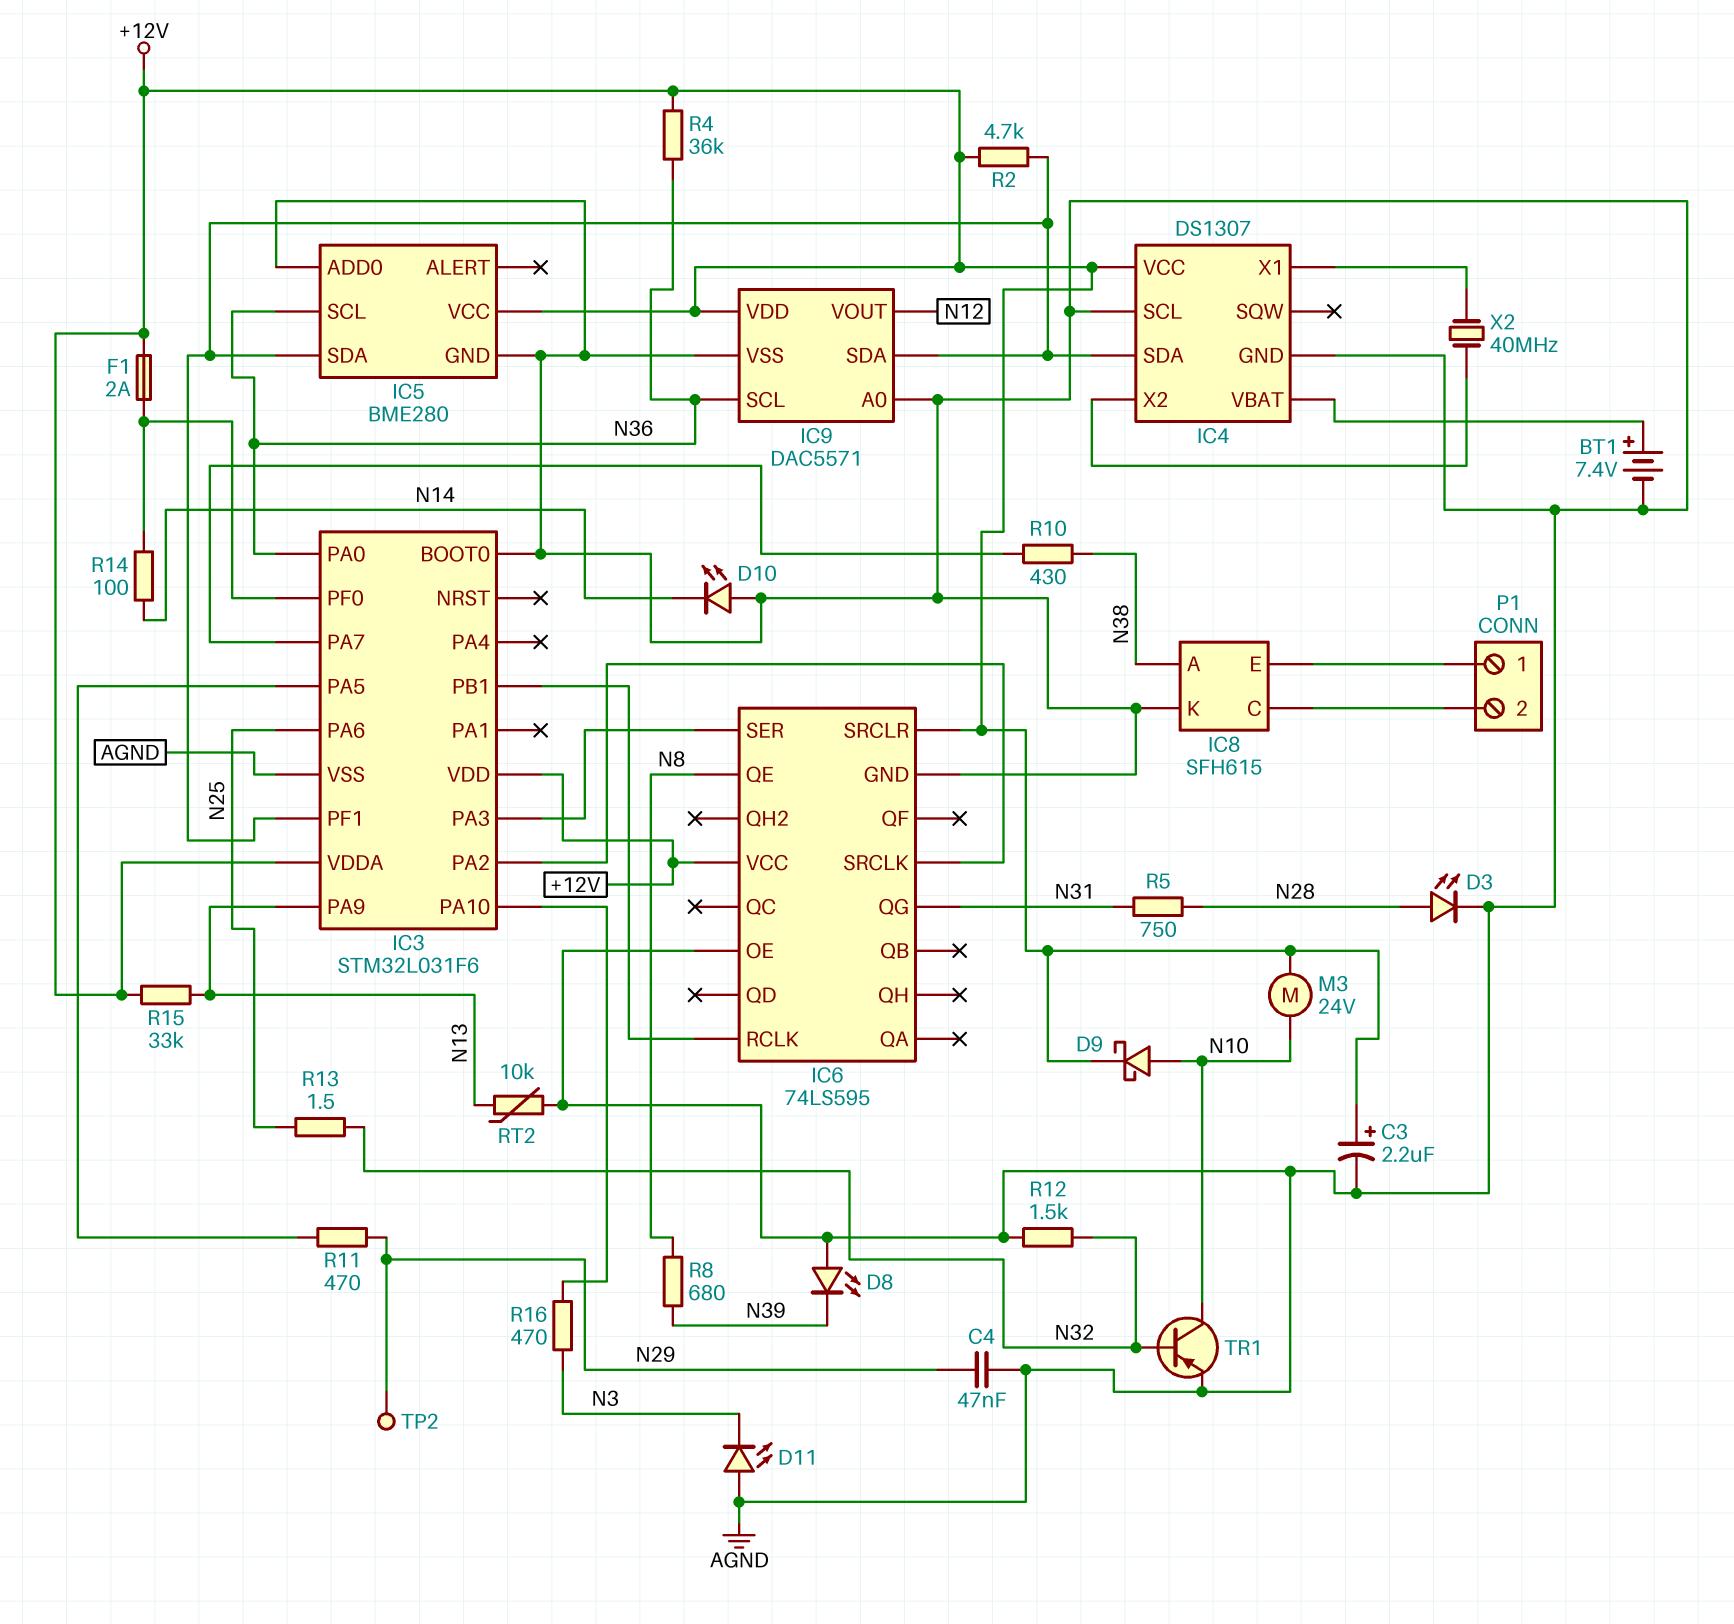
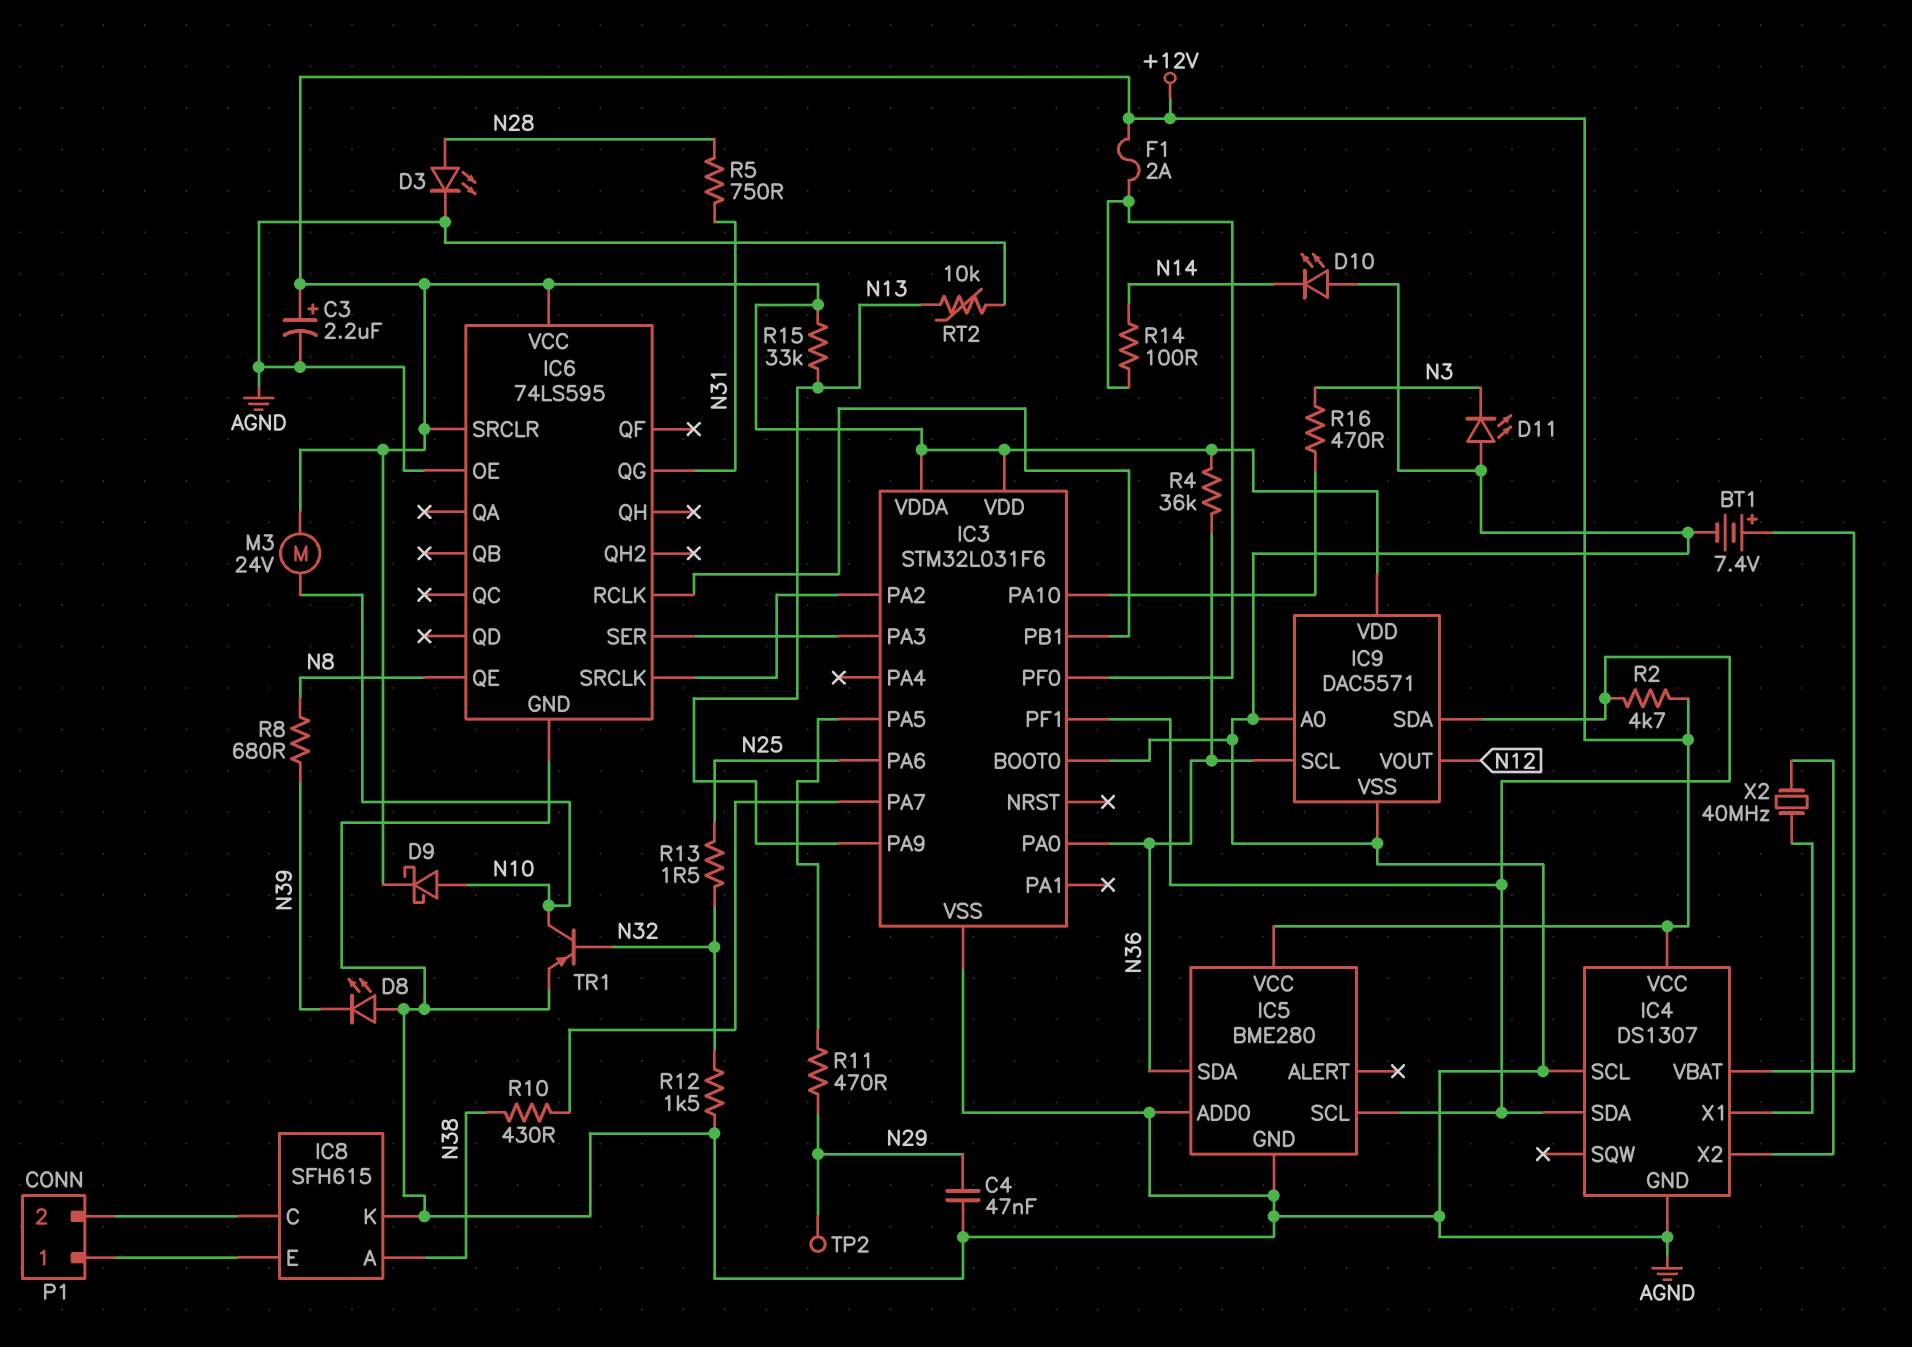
IC5 pin SCL: N36 -> IC3/PF1
IC5 pin SDA: IC3/PF1 -> N36

